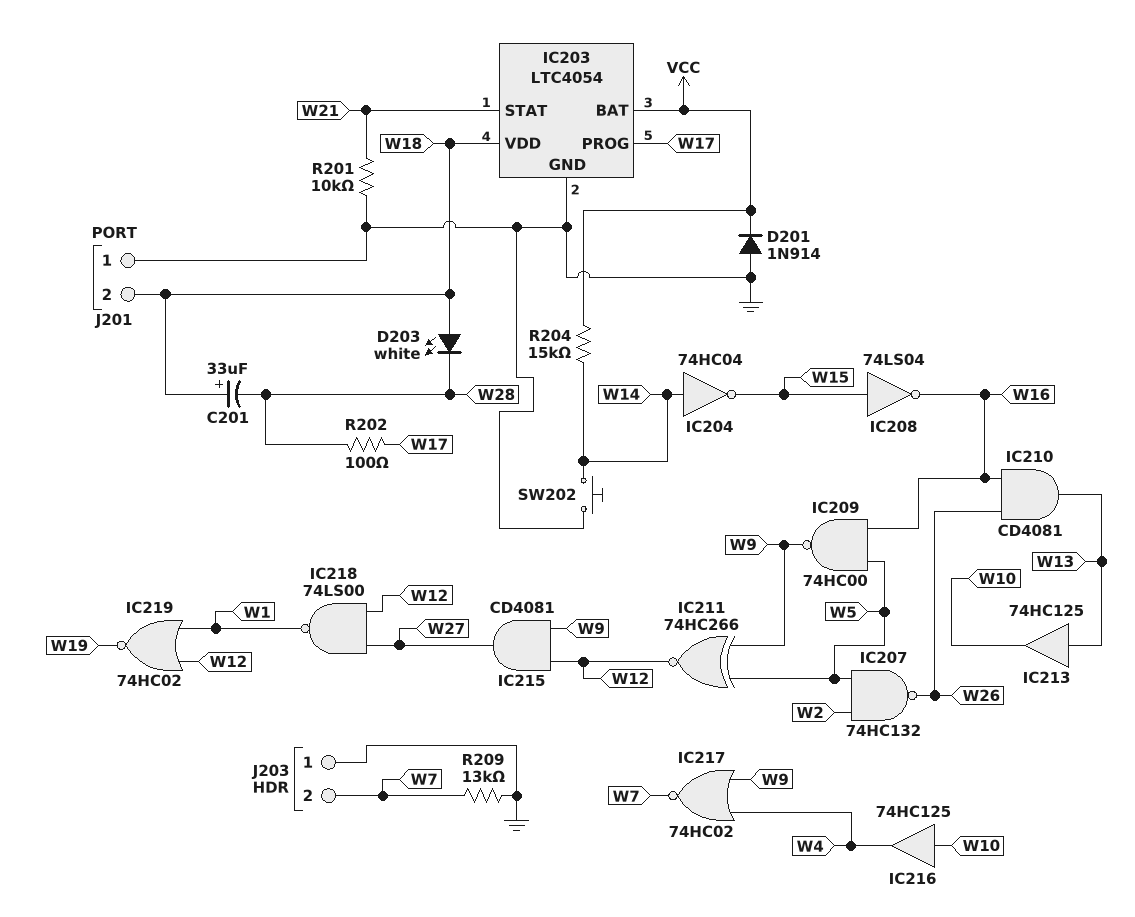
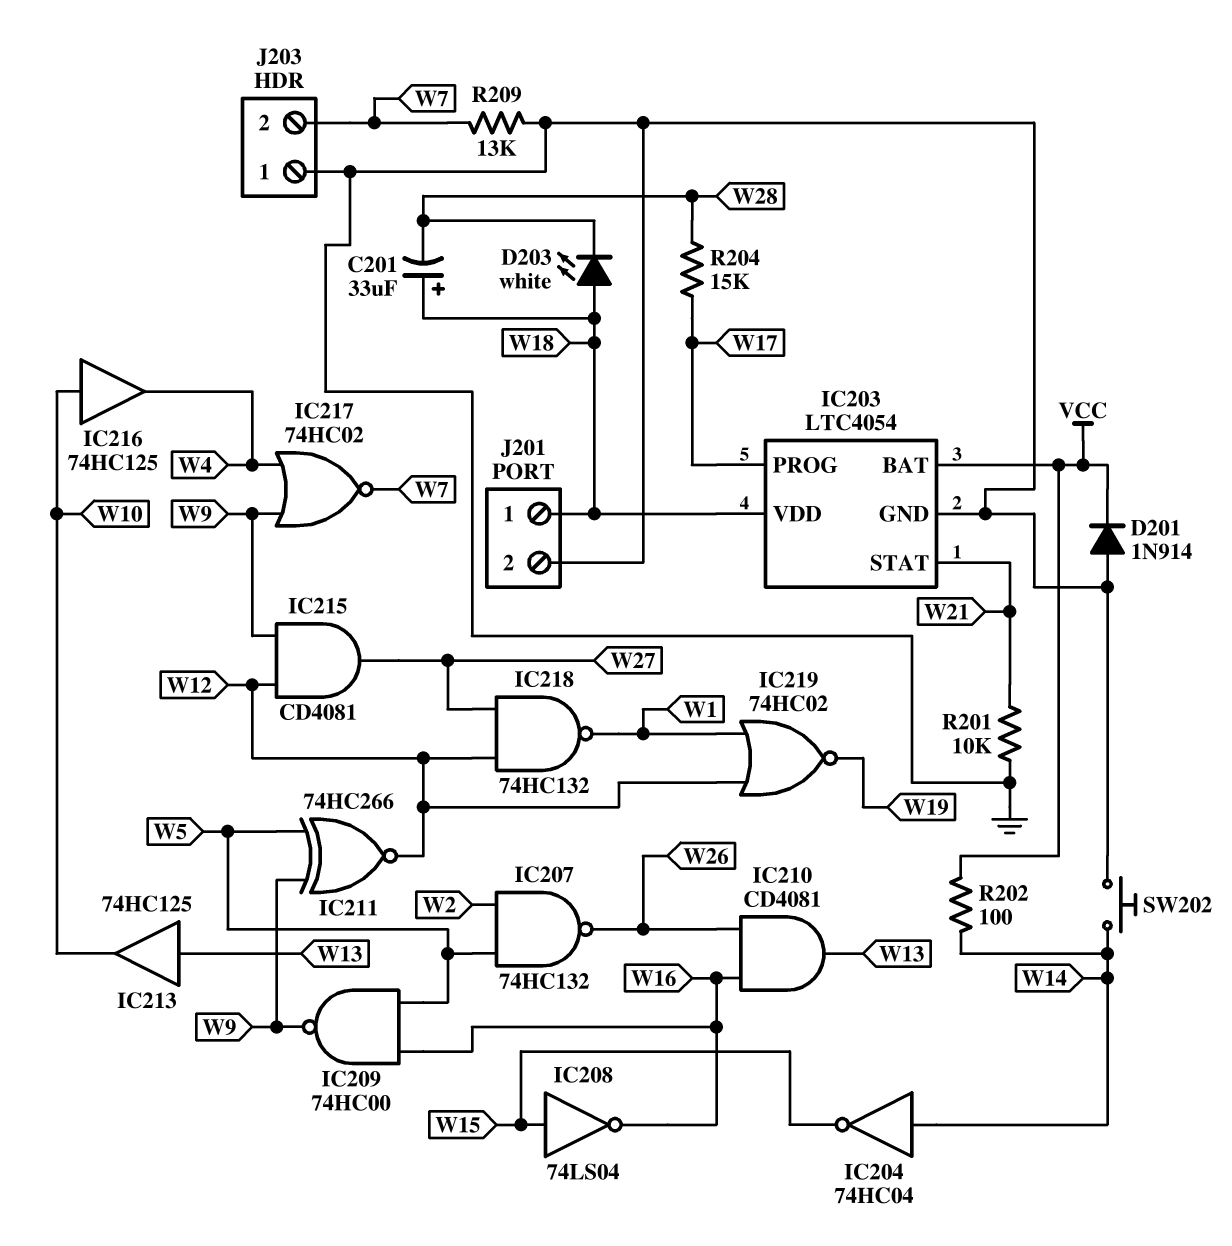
IC218: NAND 74LS00 (in W12, in W27, out W1) -> NAND 74HC132 (in W12, in W27, out W1)
J201 pin 1: GND -> W18
J201 pin 2: W18 -> GND
R202: 100 (W17, W28) -> 100 (VCC, W14)
R204: 15k (VCC, W14) -> 15k (W17, W28)

